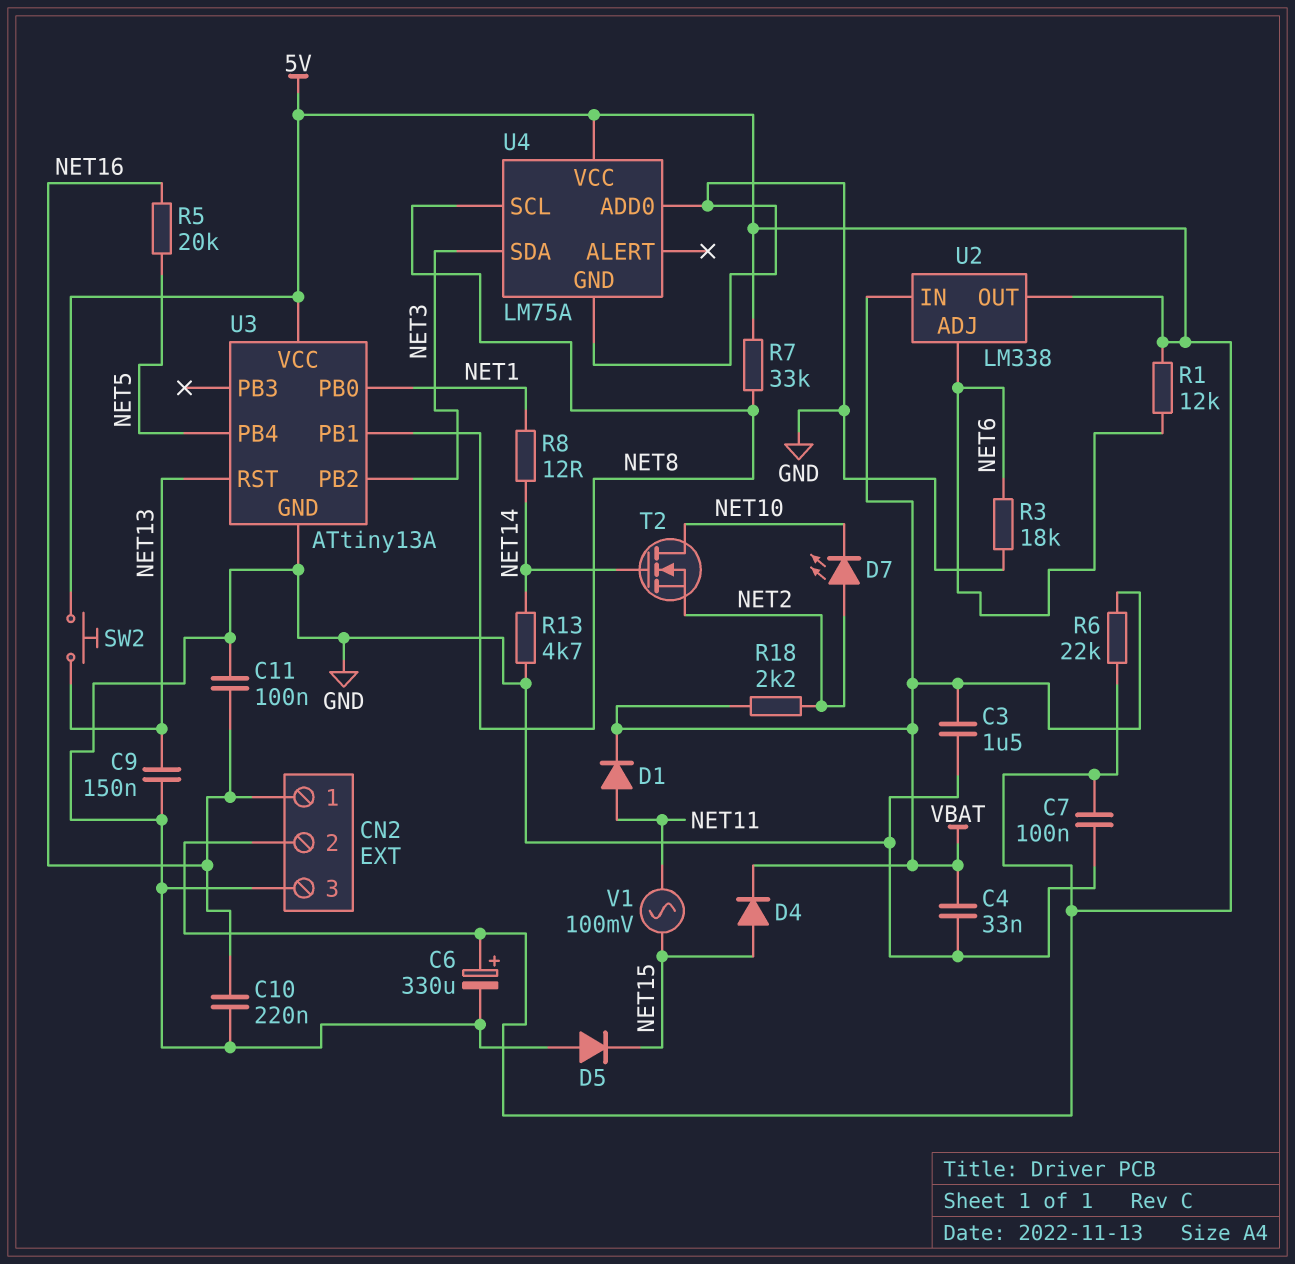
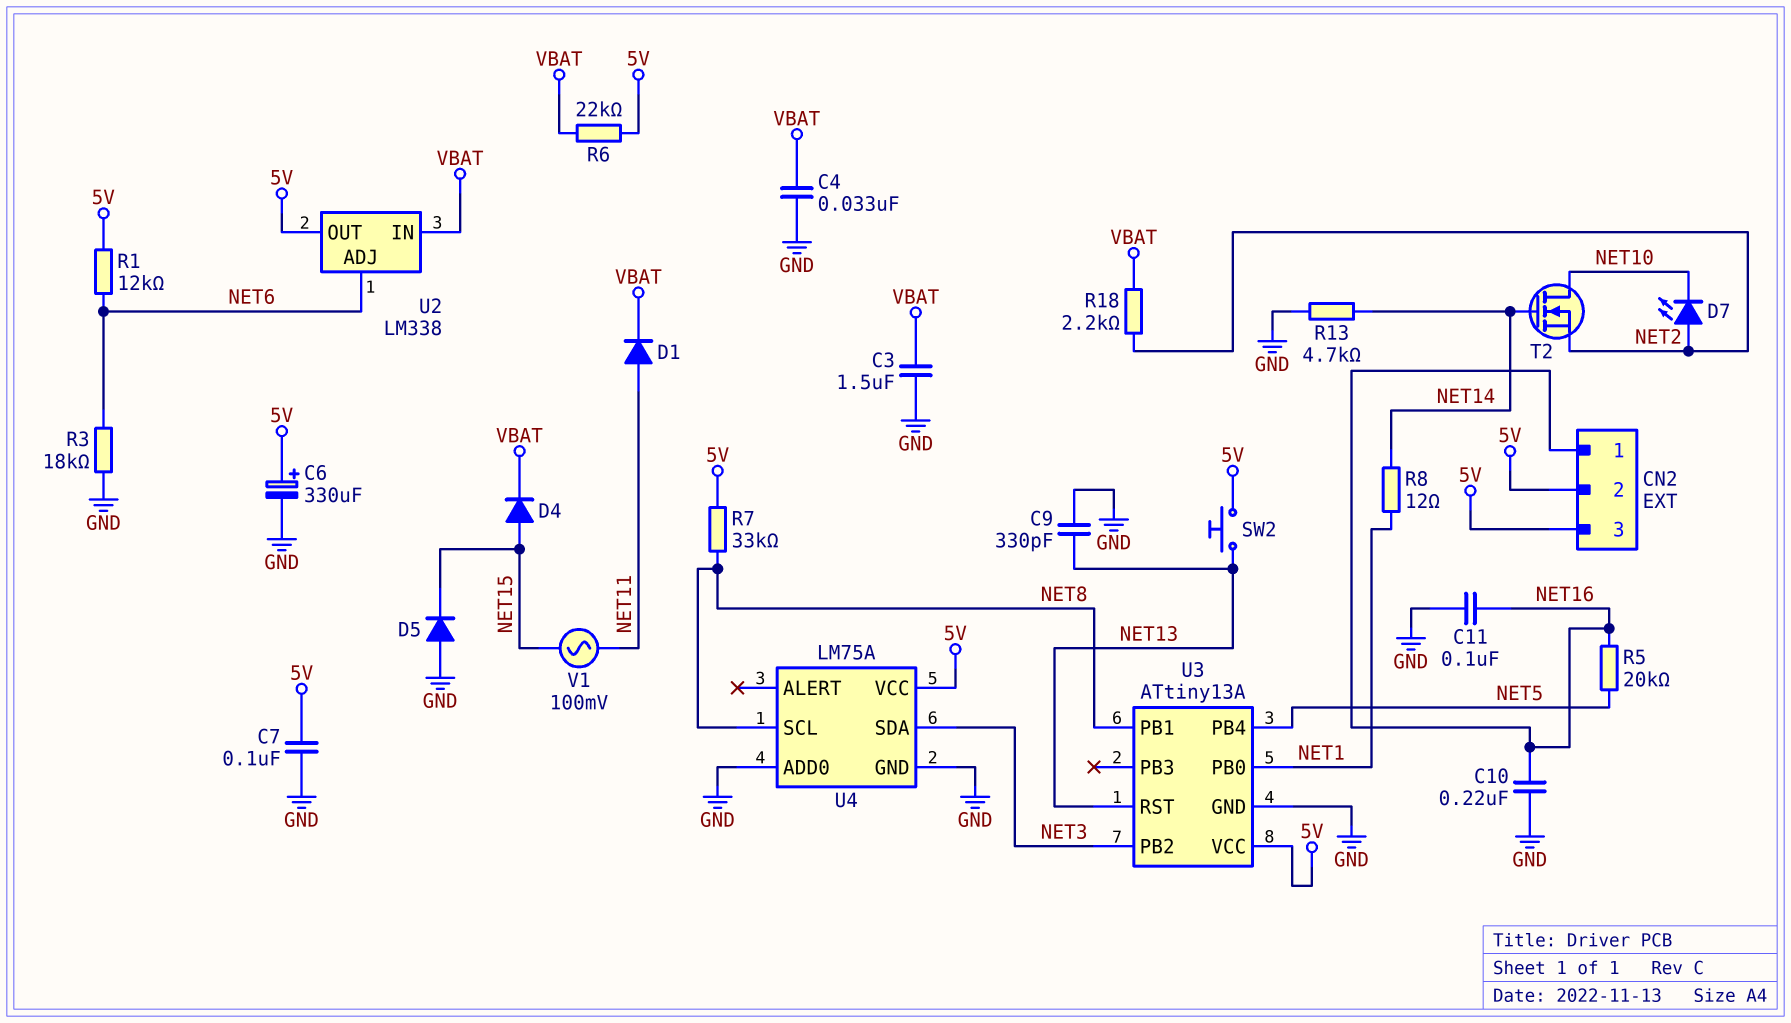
C9: 150nF (GND, NET13) -> 330pF (GND, NET13)
CN2 pin 3: GND -> 5V

